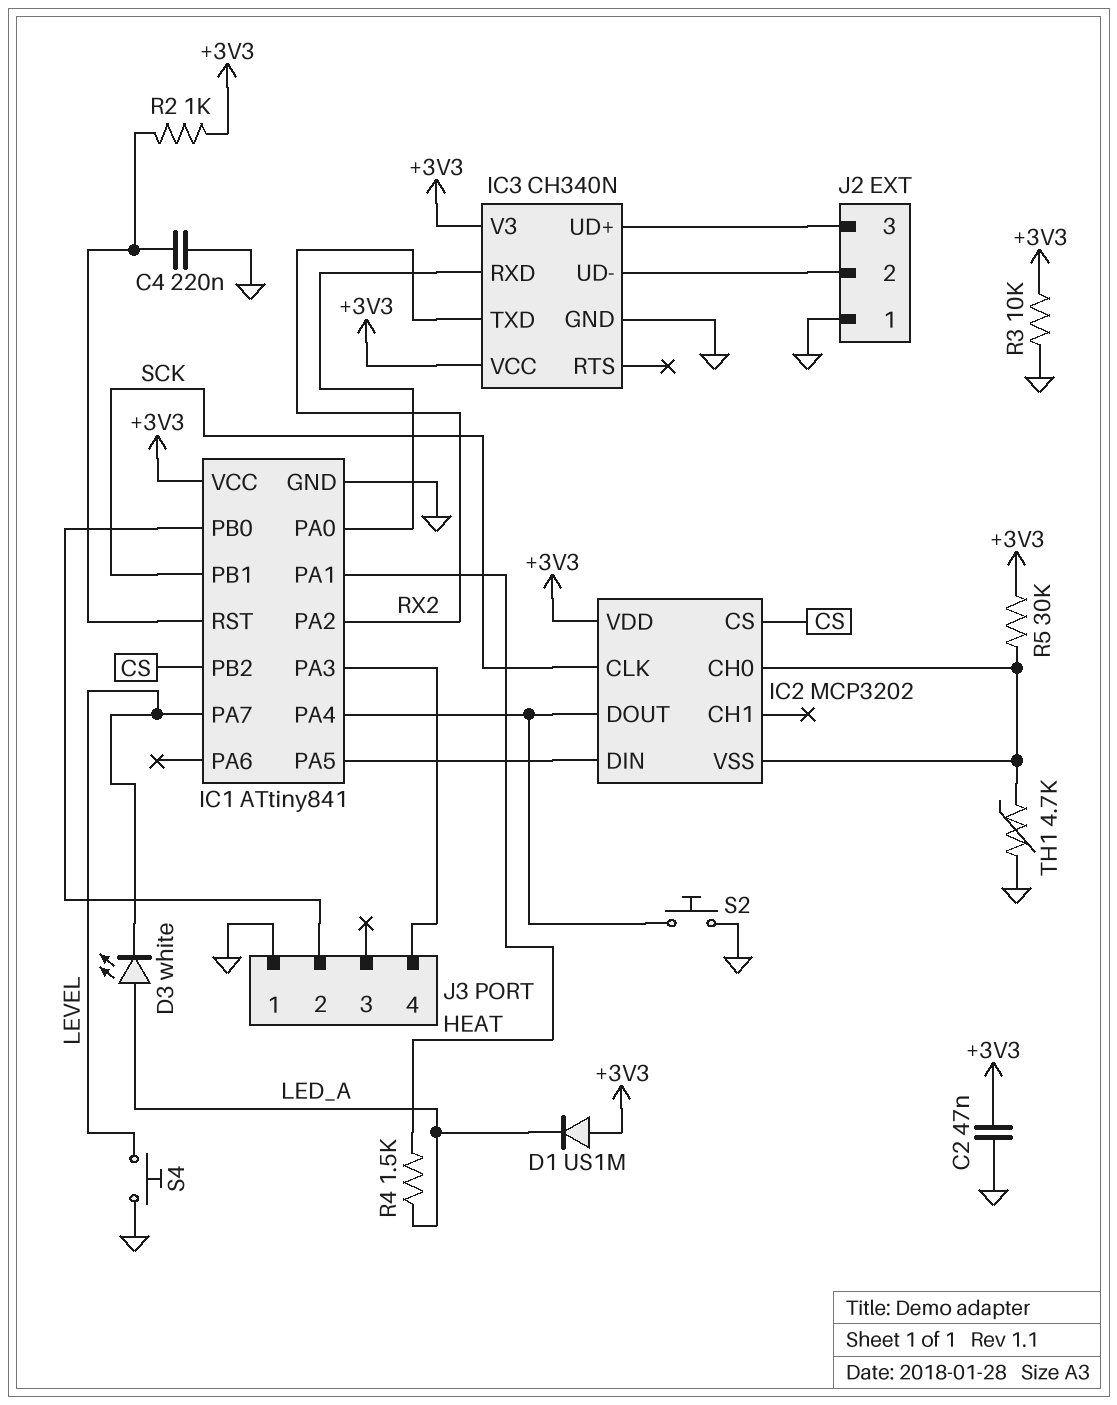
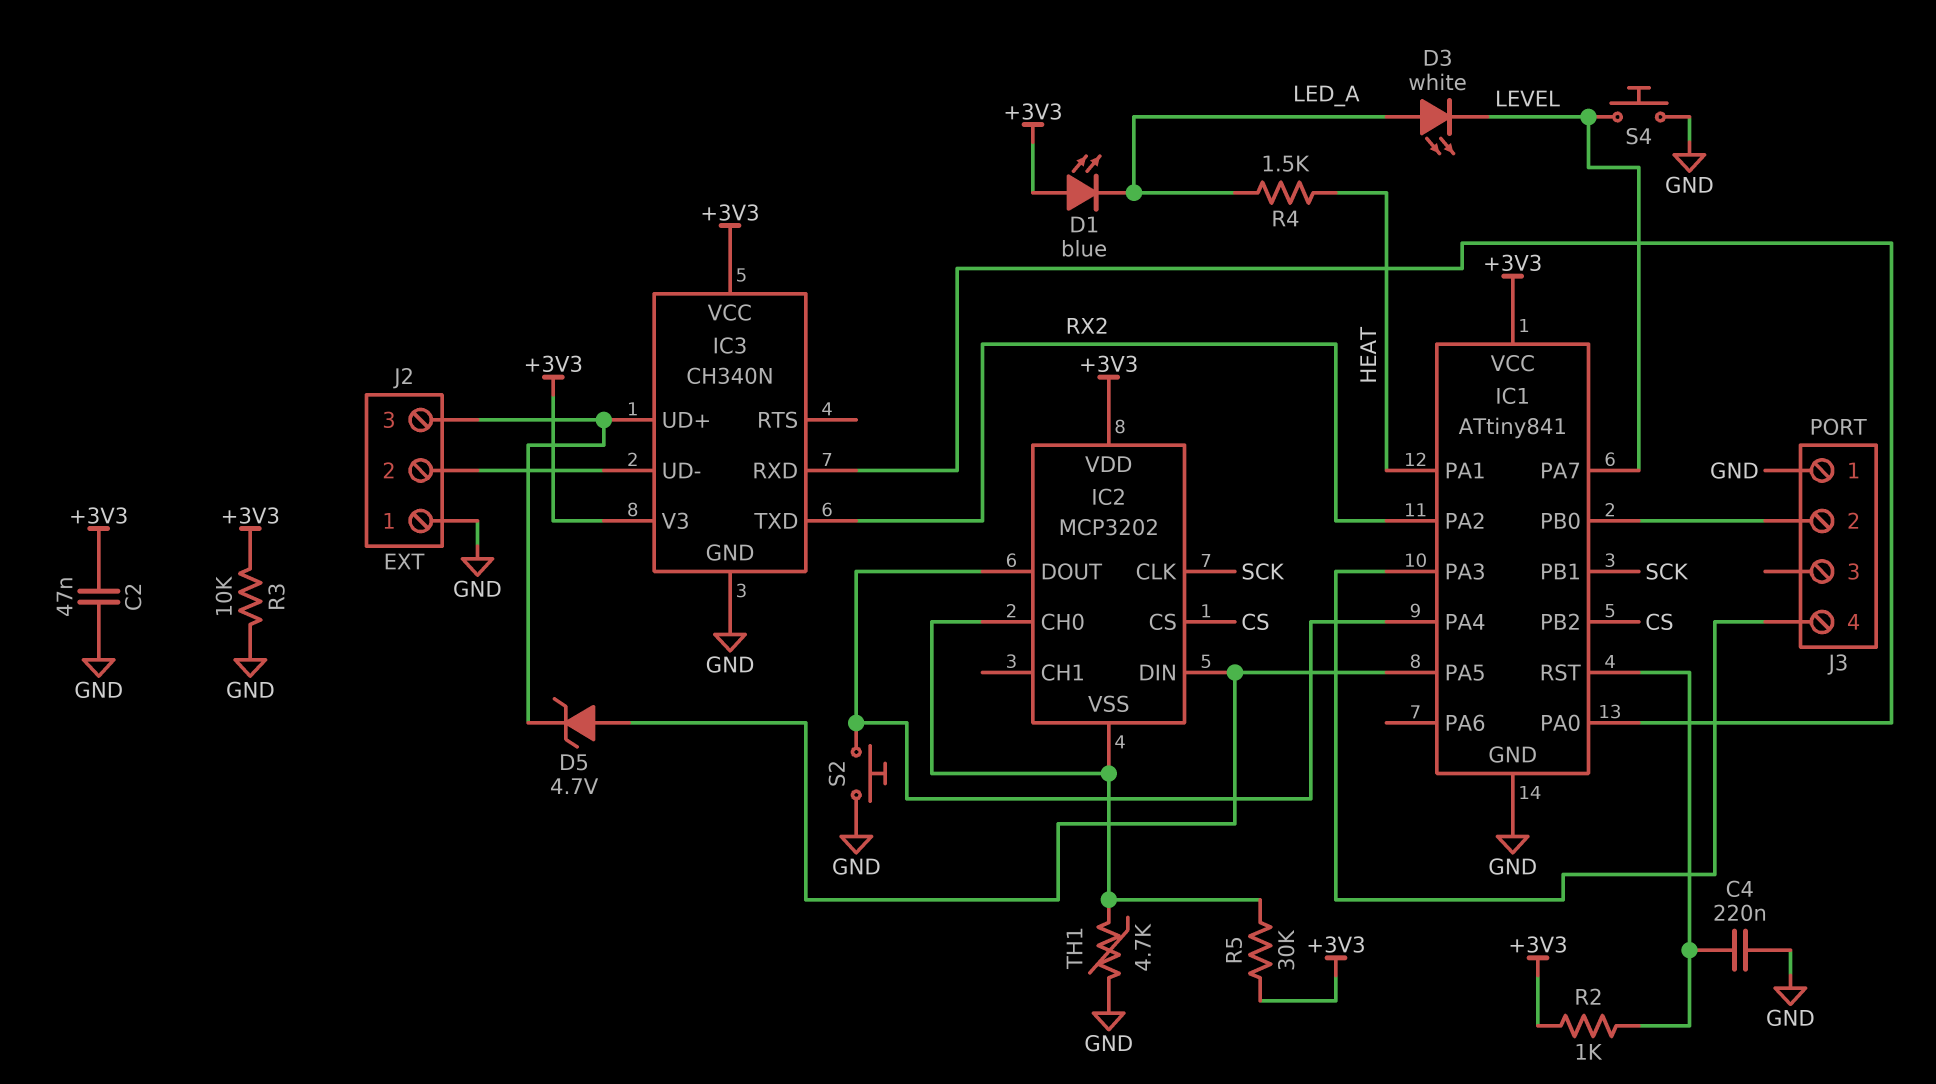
D1: diode US1M (A +3V3, K LED_A) -> LED blue (A +3V3, K LED_A)
D5: none -> zener 4.7V (A IC1/PA5, K IC3/UD+)

